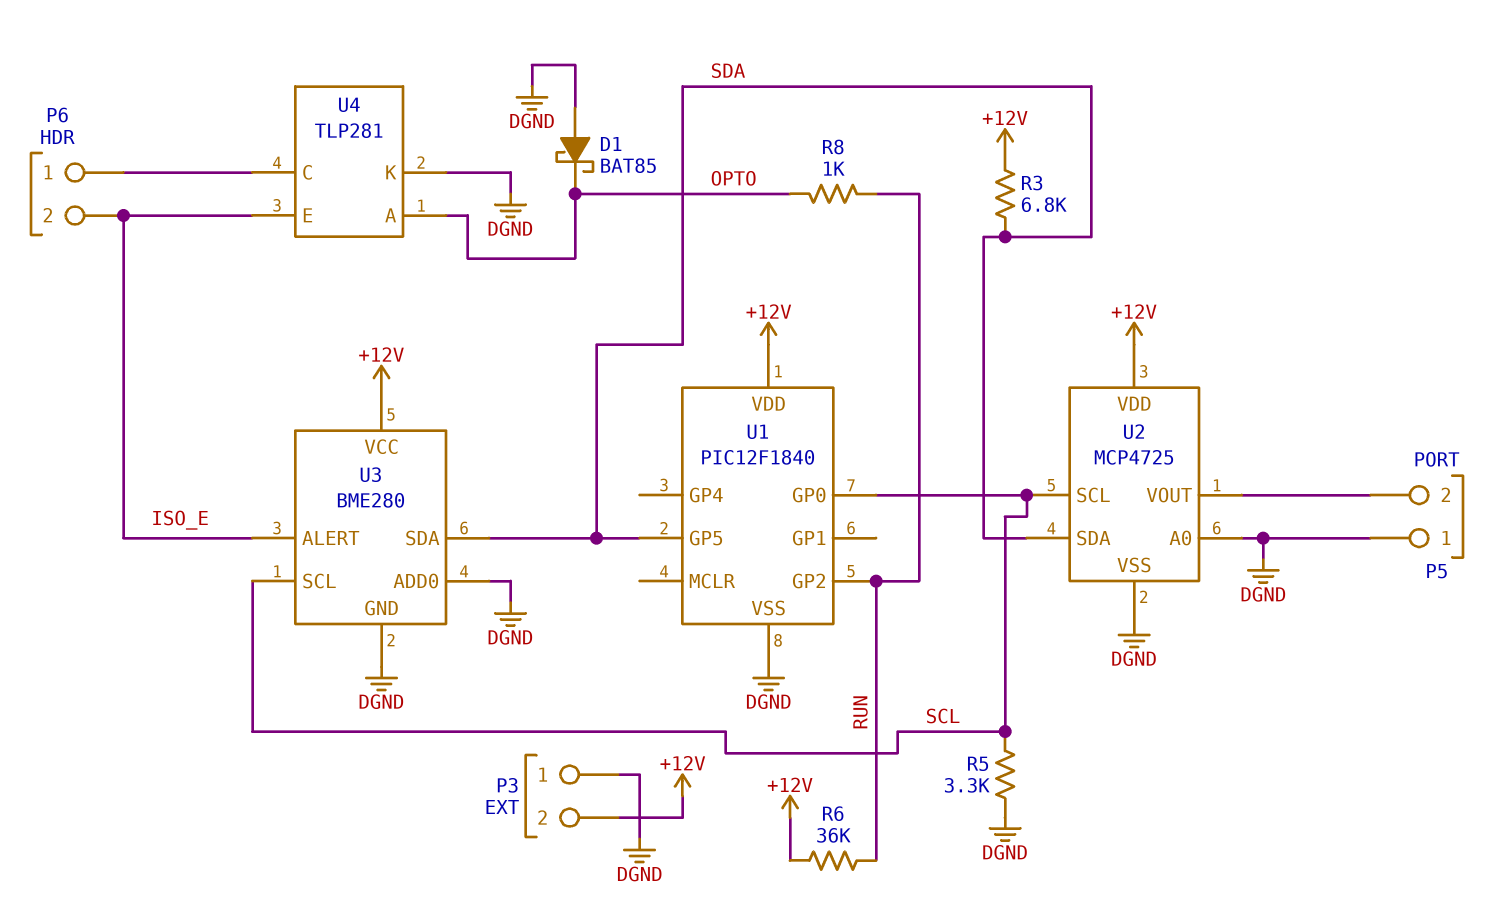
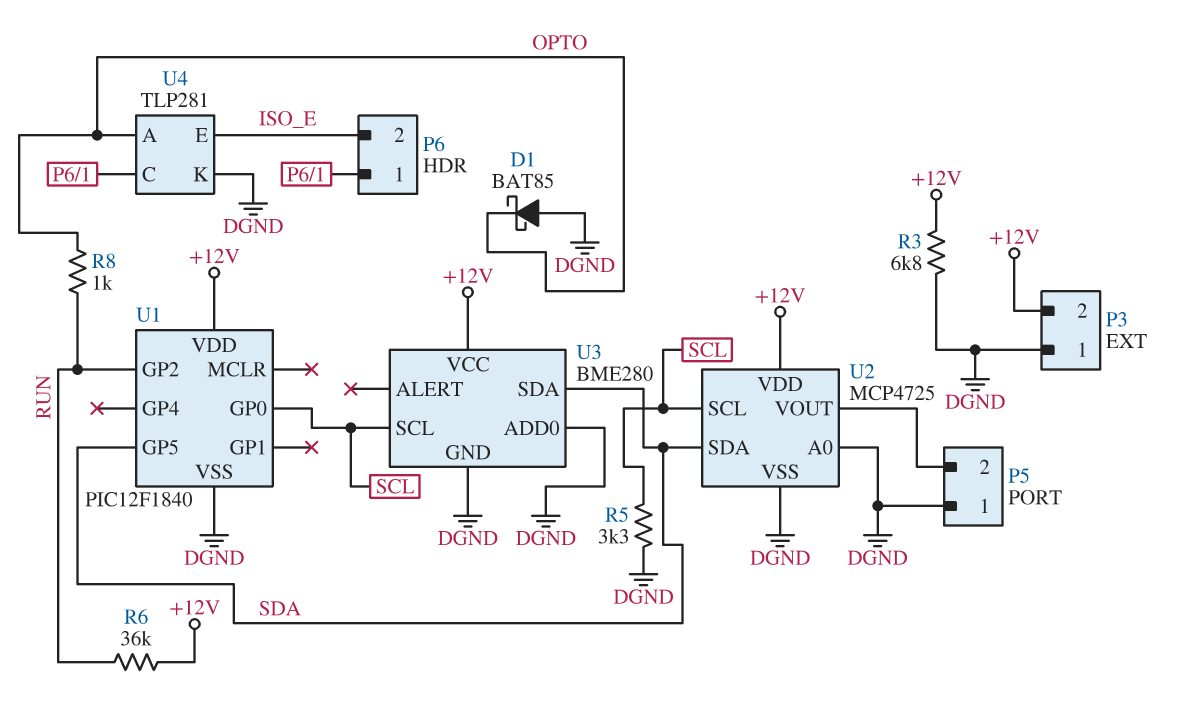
R3: 6.8k (+12V, SDA) -> 6.8k (+12V, DGND)
U3 pin ALERT: ISO_E -> none

